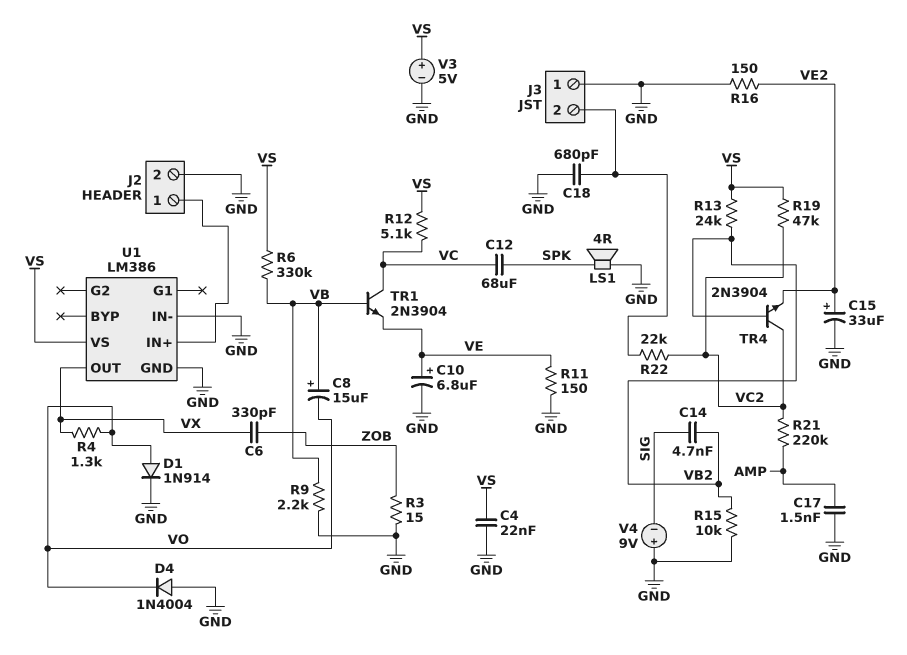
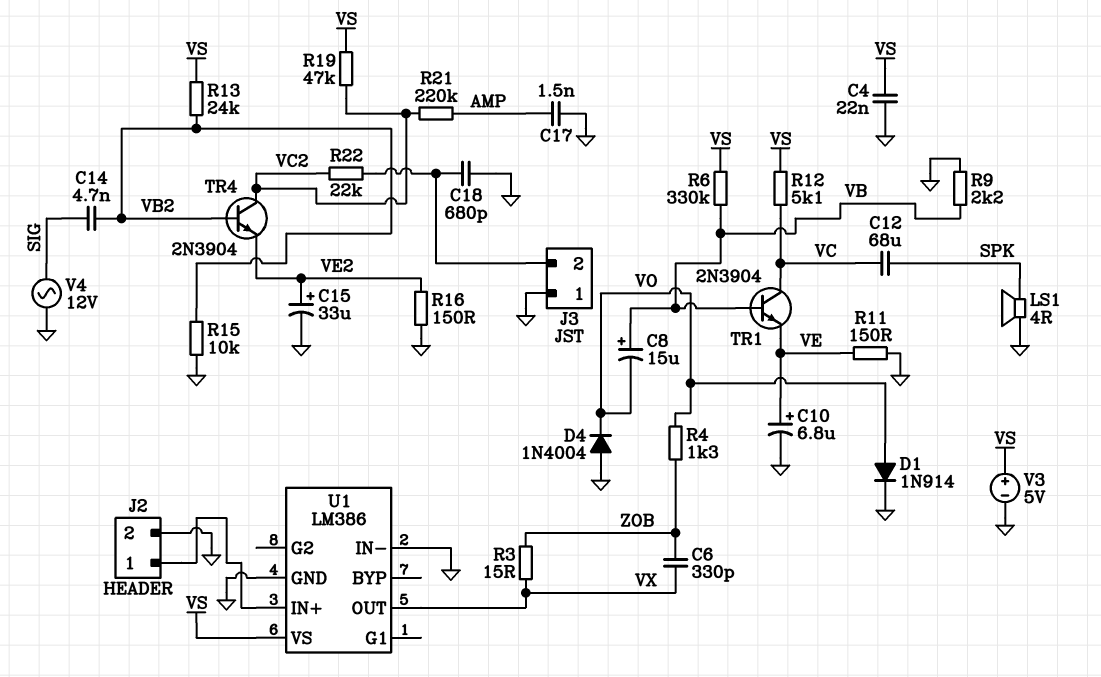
R3: 15 (GND, ZOB) -> 15 (VX, ZOB)
R4: 1.3k (VO, VX) -> 1.3k (VO, ZOB)
V4: 9V (plus GND, minus SIG) -> AC 12V (GND, SIG)

